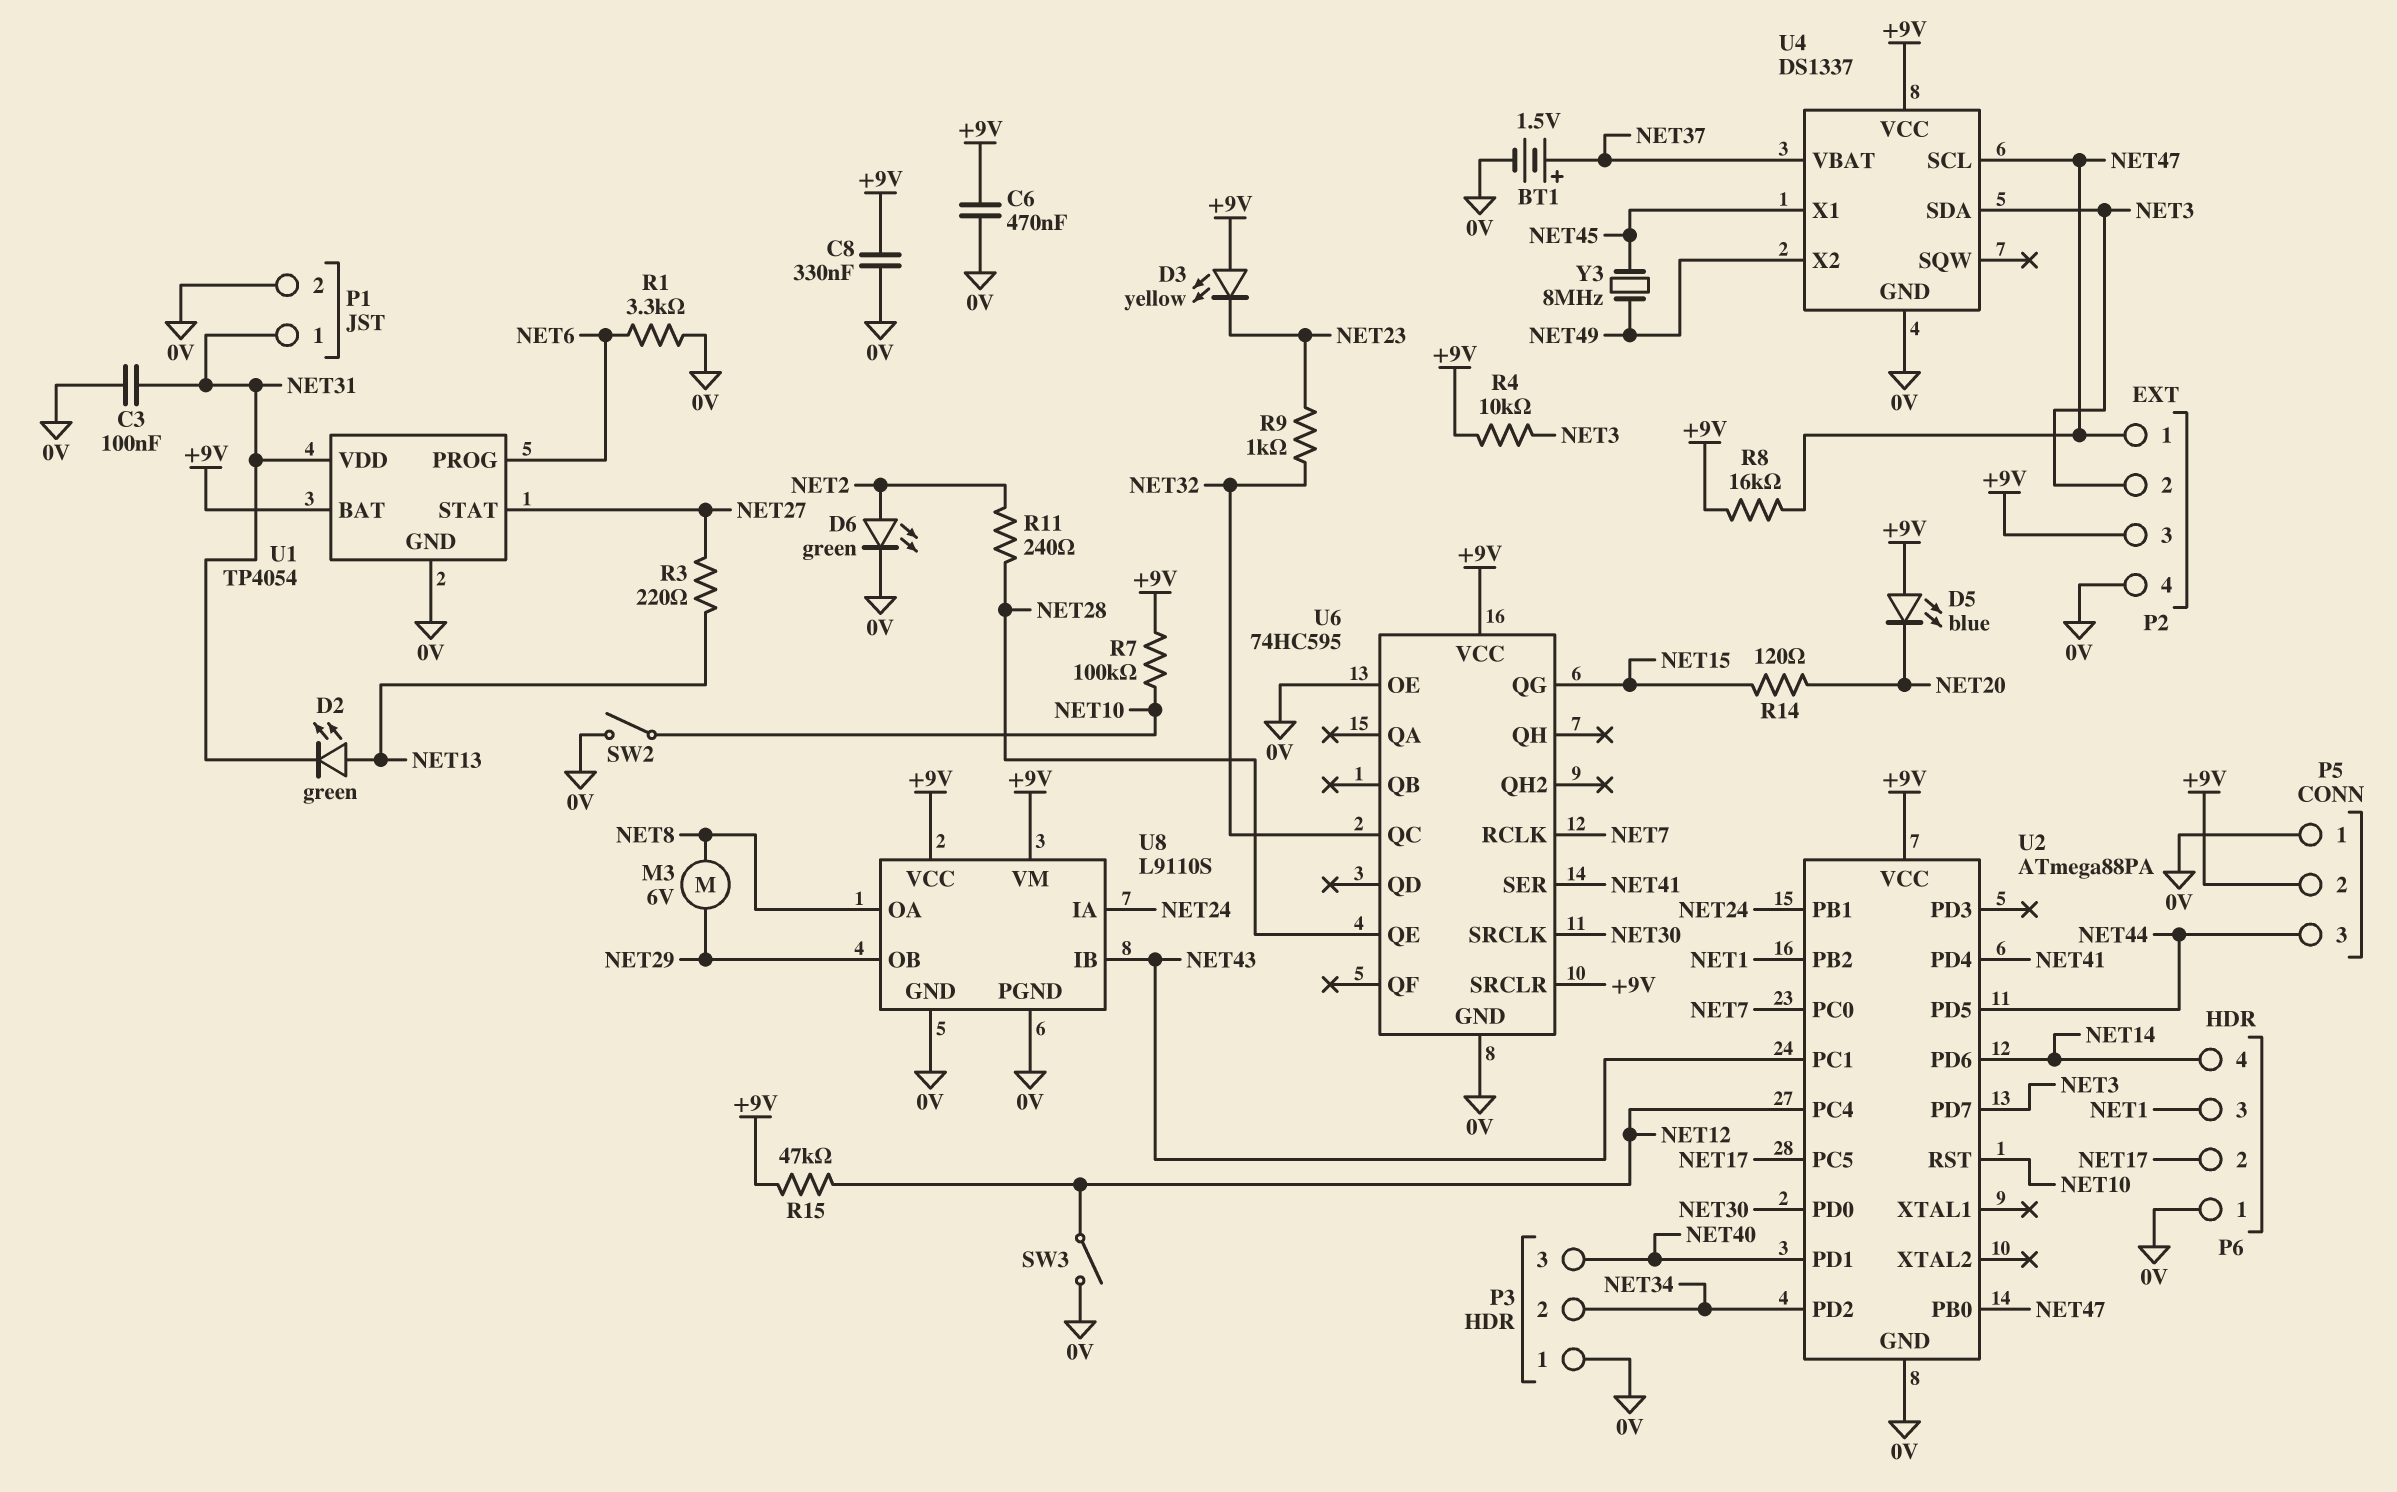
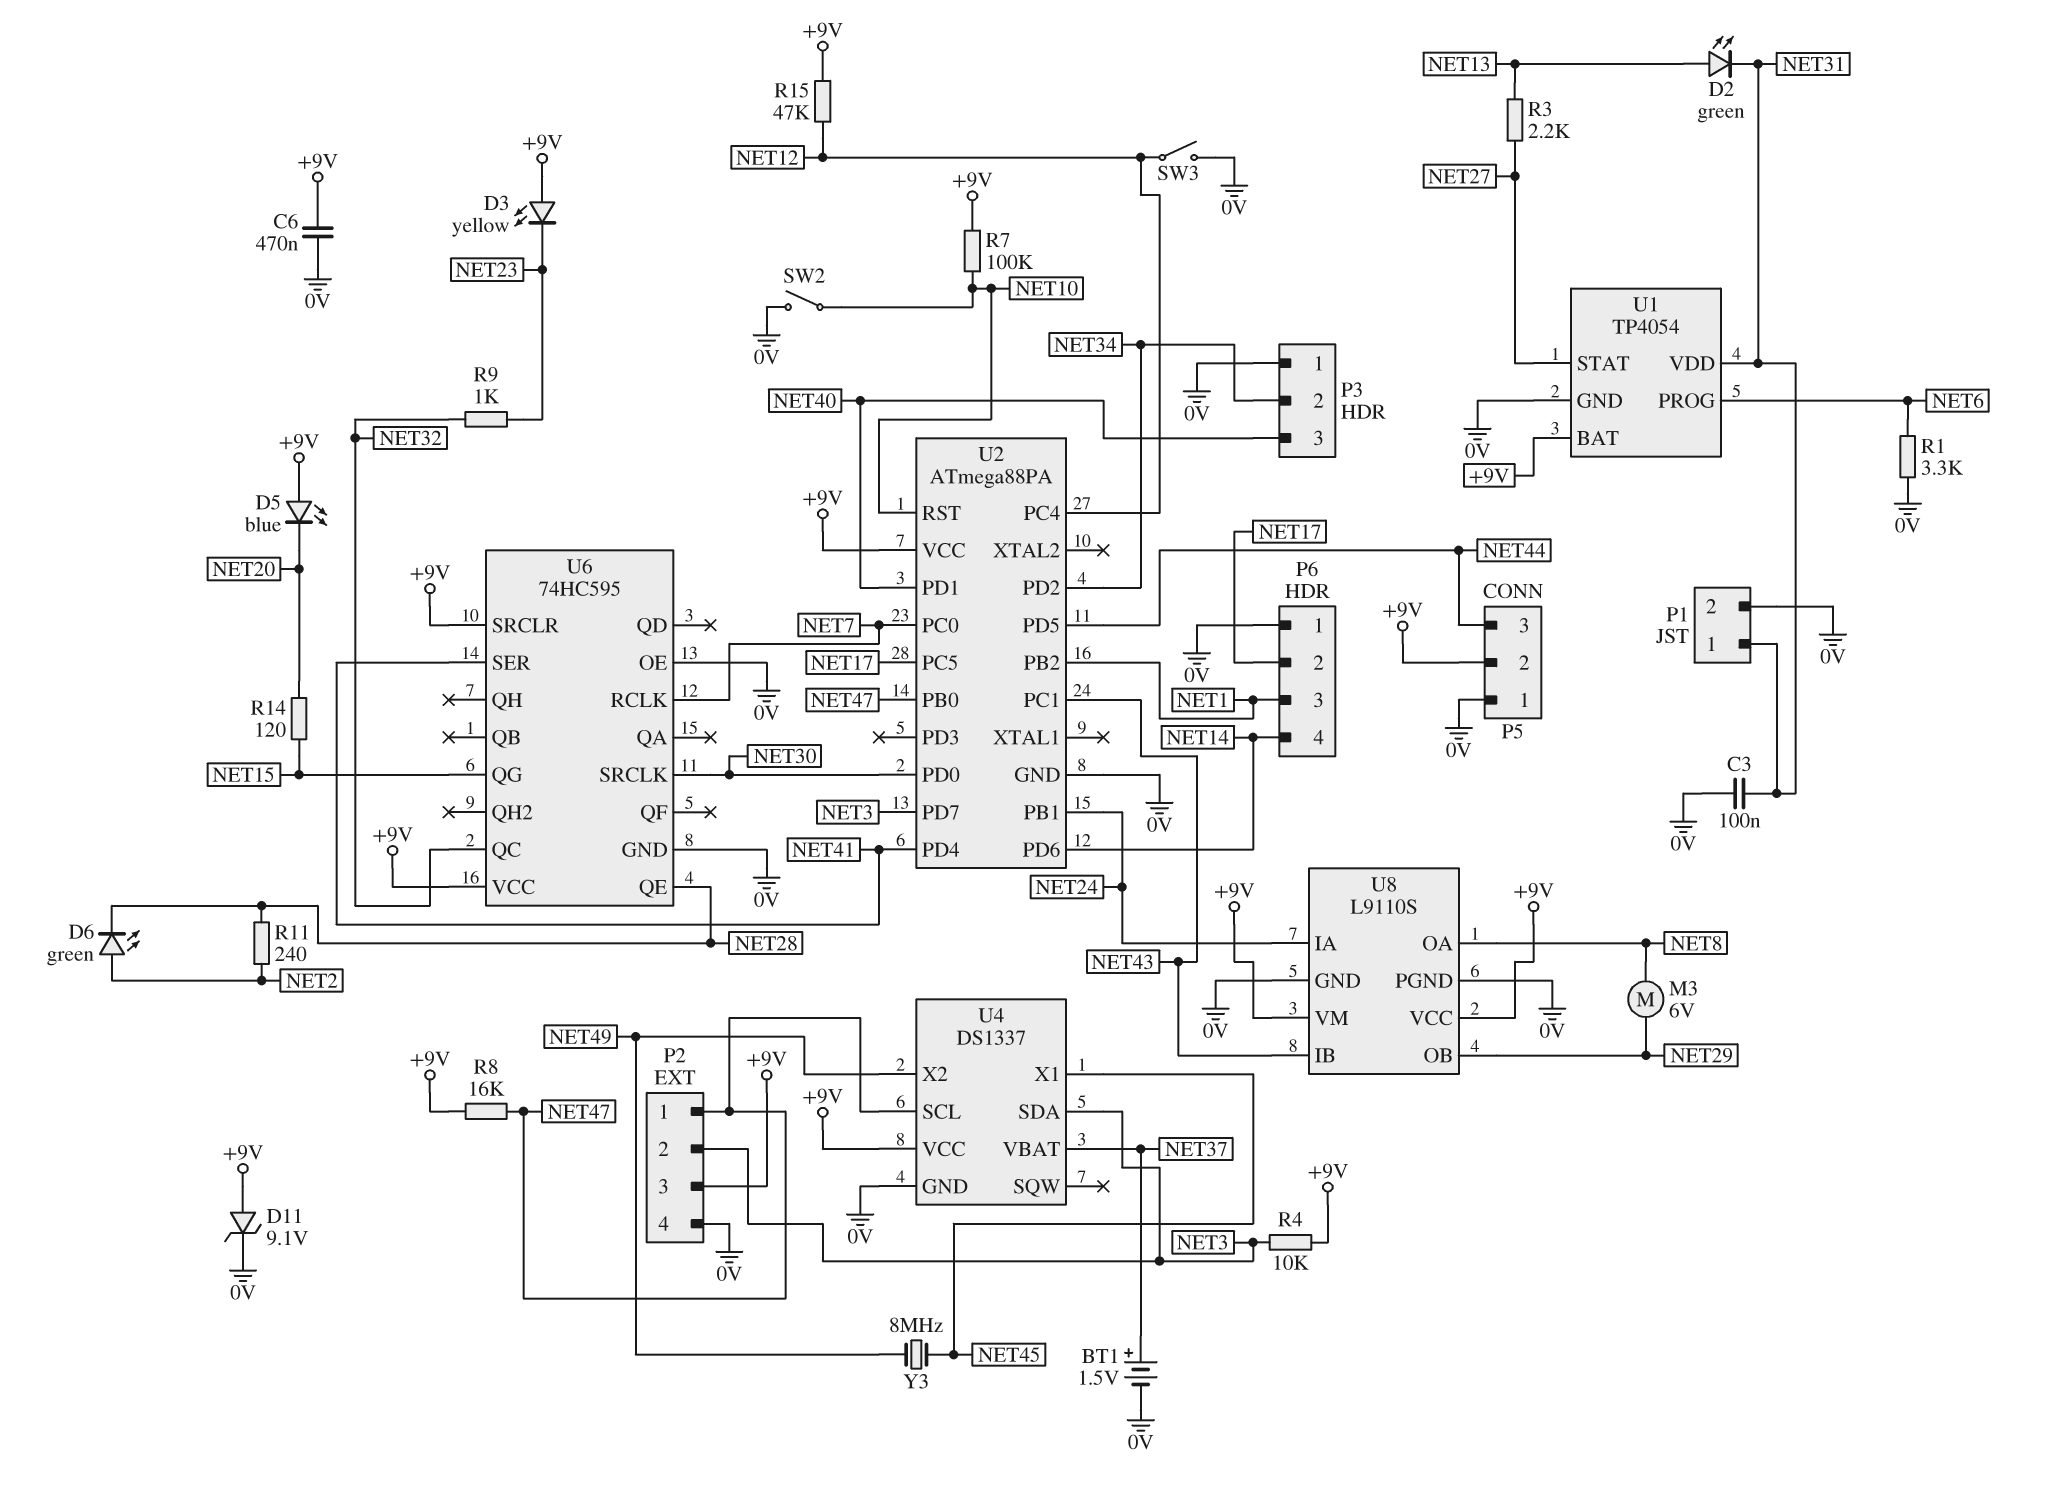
C8: 330nF (+9V, 0V) -> none
D6: LED green (A NET2, K 0V) -> LED green (A NET2, K NET28)
D11: none -> zener 9.1V (A +9V, K 0V)
R3: 220 (NET13, NET27) -> 2.2k (NET13, NET27)

